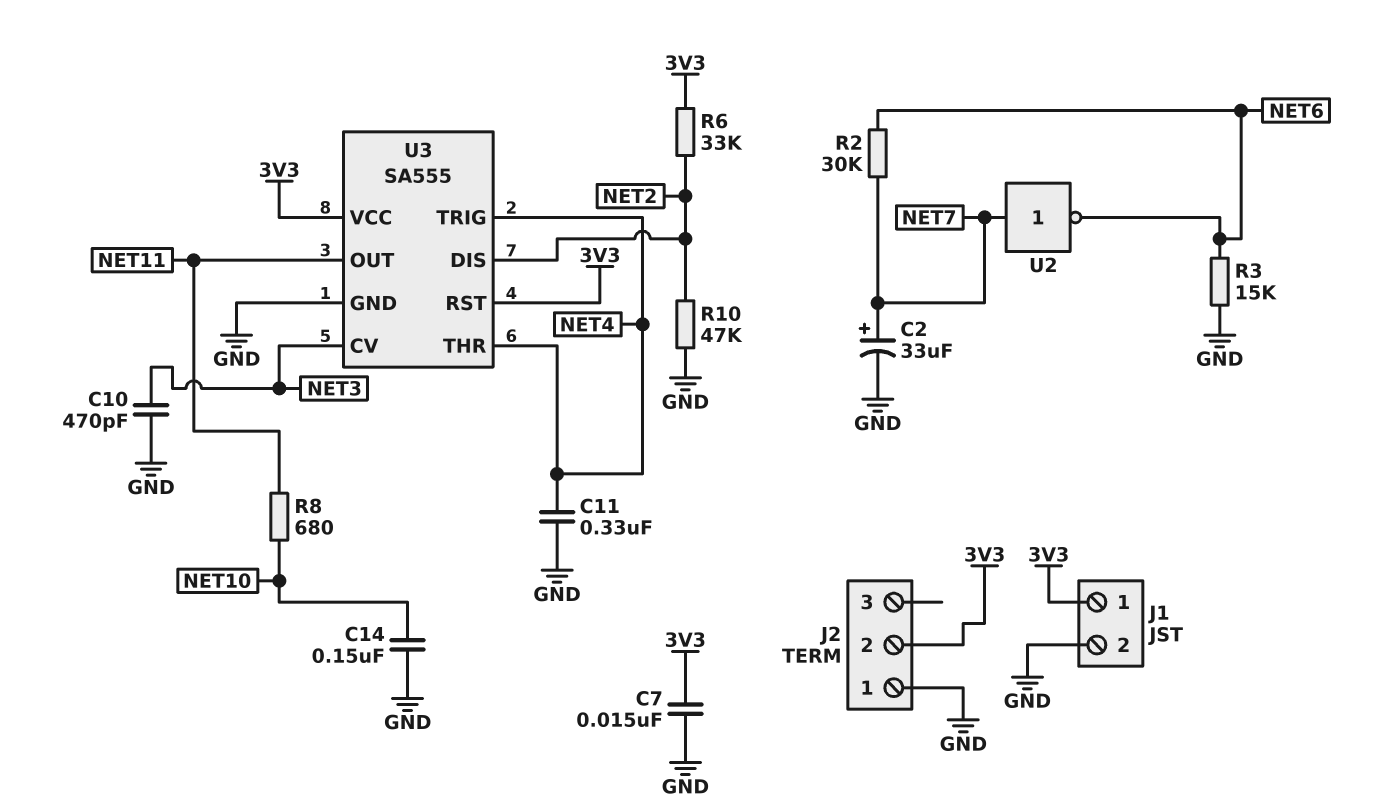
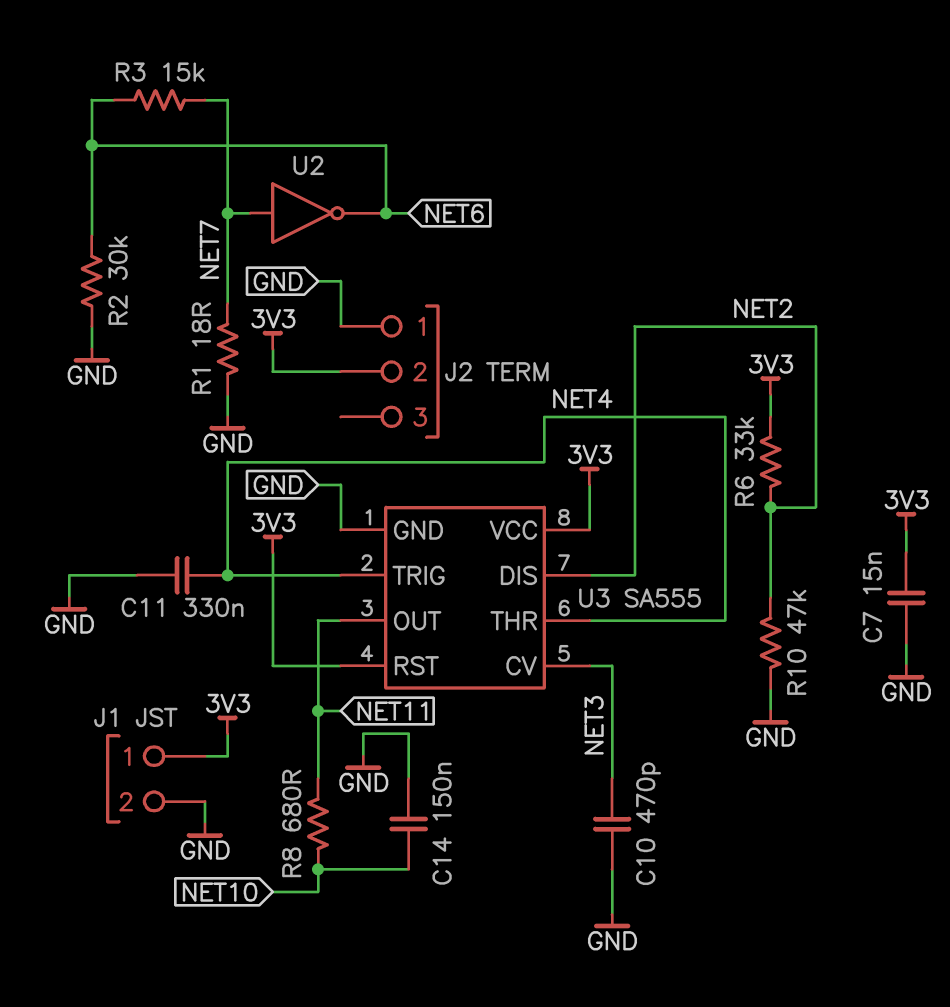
C2: 33uF (plus NET7, minus GND) -> none
R1: none -> 18 (GND, NET7)
R2: 30k (NET6, NET7) -> 30k (GND, NET6)
R3: 15k (GND, NET6) -> 15k (NET6, NET7)

